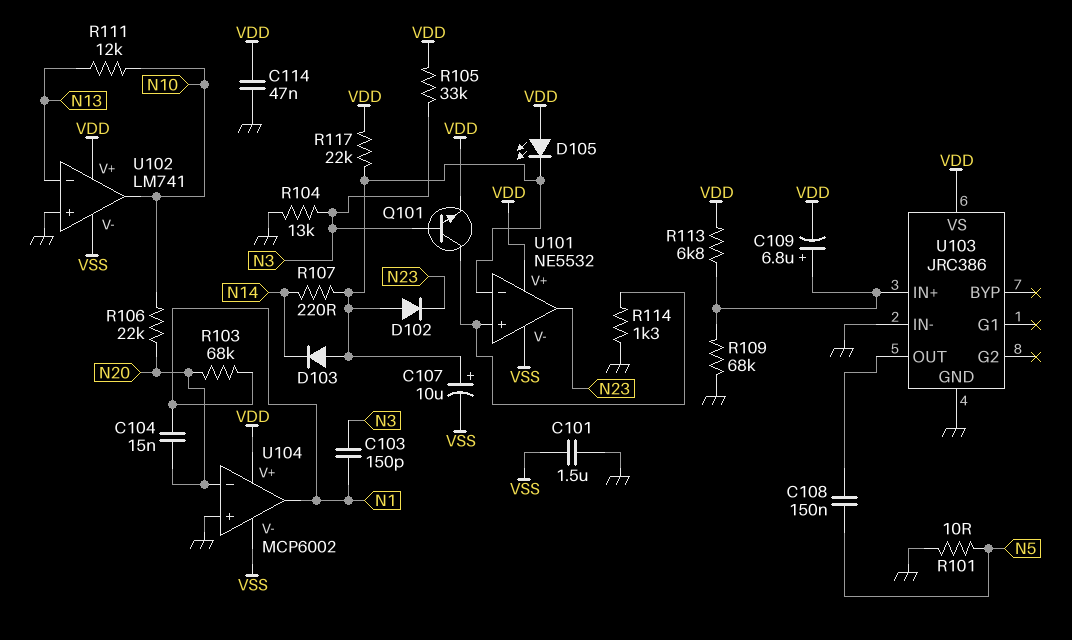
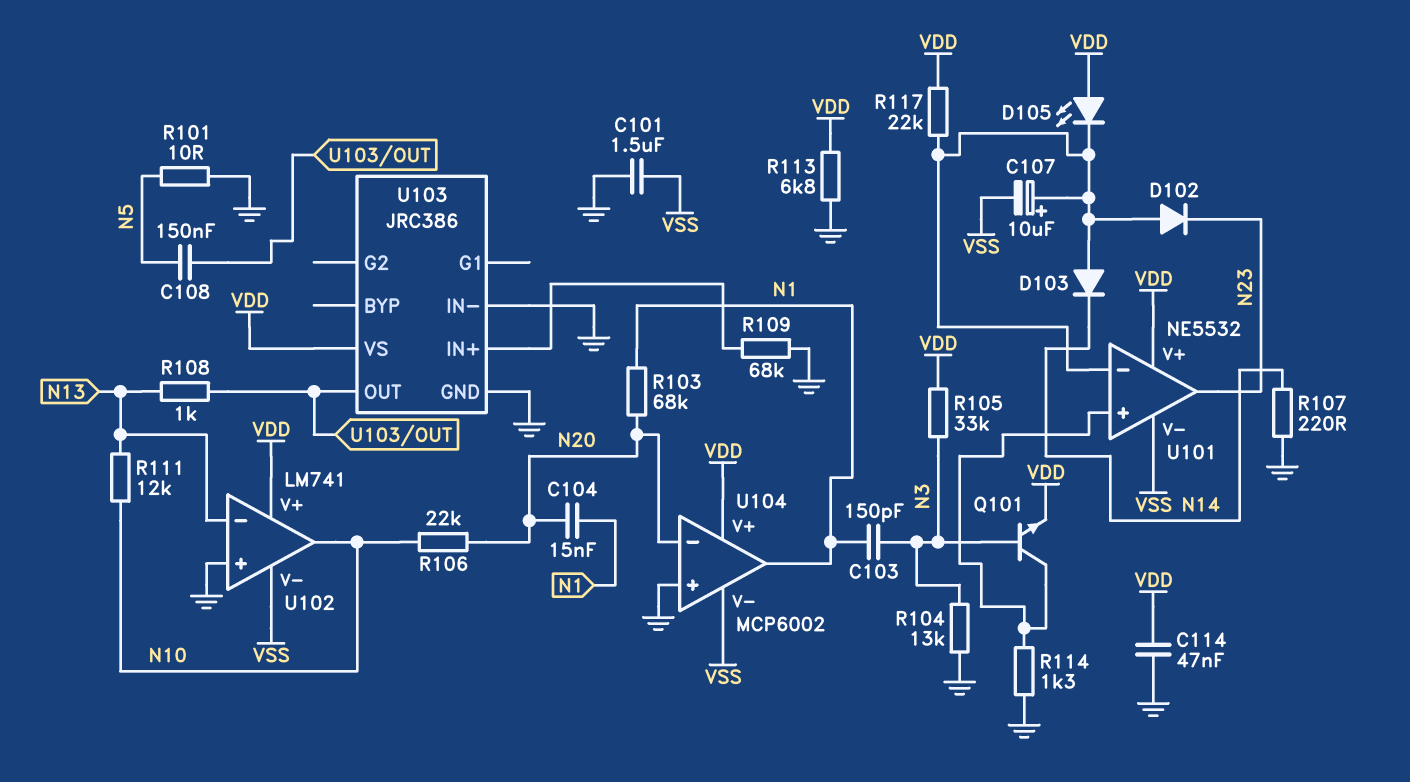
C109: 6.8uF (plus U103/IN+, minus VDD) -> none
R107: 220 (N14, U101/in-) -> 220 (GND, N14)
R108: none -> 1k (N13, U103/OUT)
R113: 6.8k (U103/IN+, VDD) -> 6.8k (GND, VDD)

